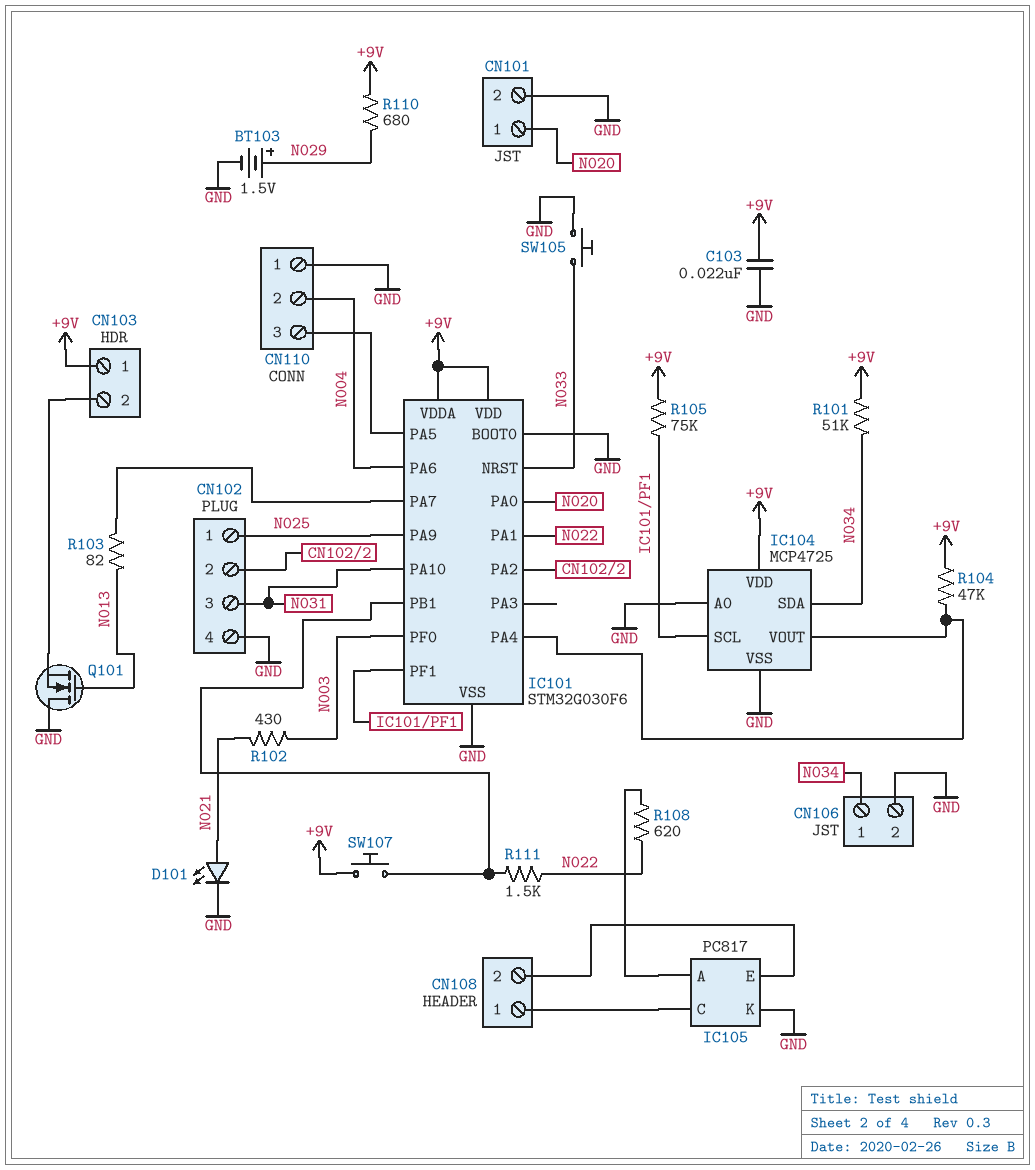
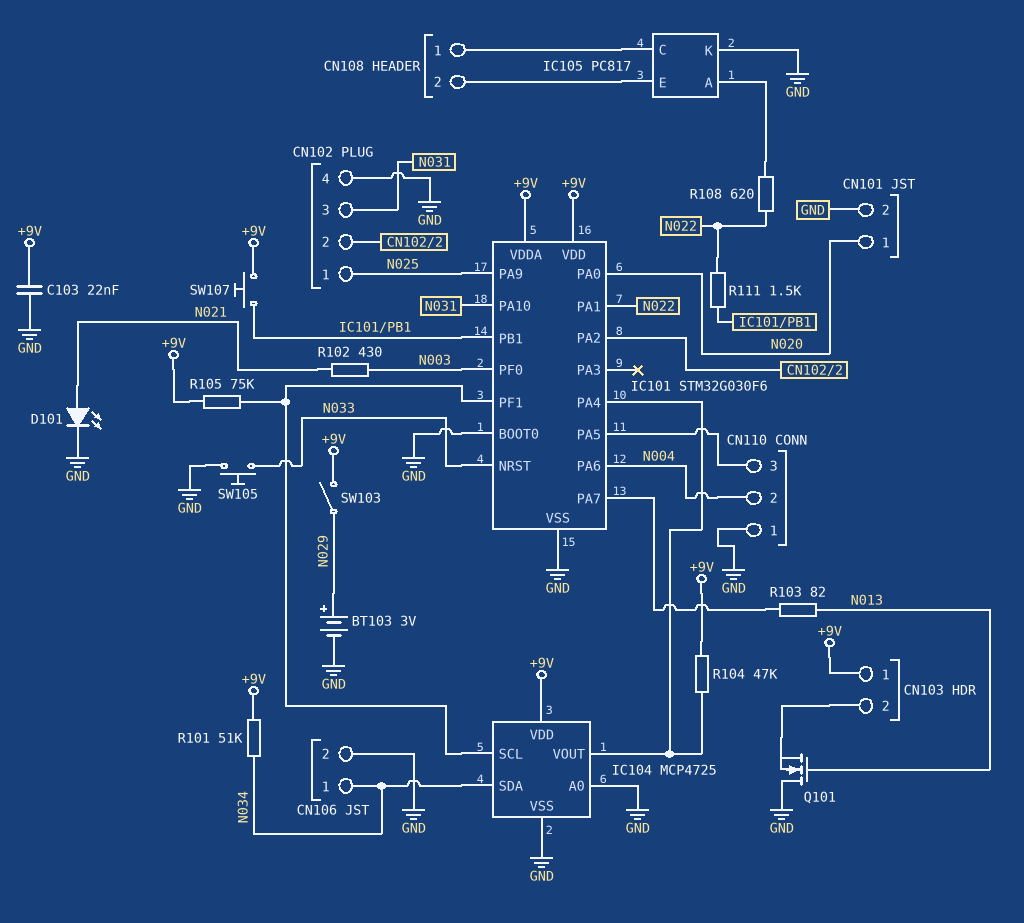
BT103: 1.5V (plus N029, minus GND) -> 3V (plus N029, minus GND)
R110: 680 (+9V, N029) -> none
SW103: none -> switch (+9V, N029)

